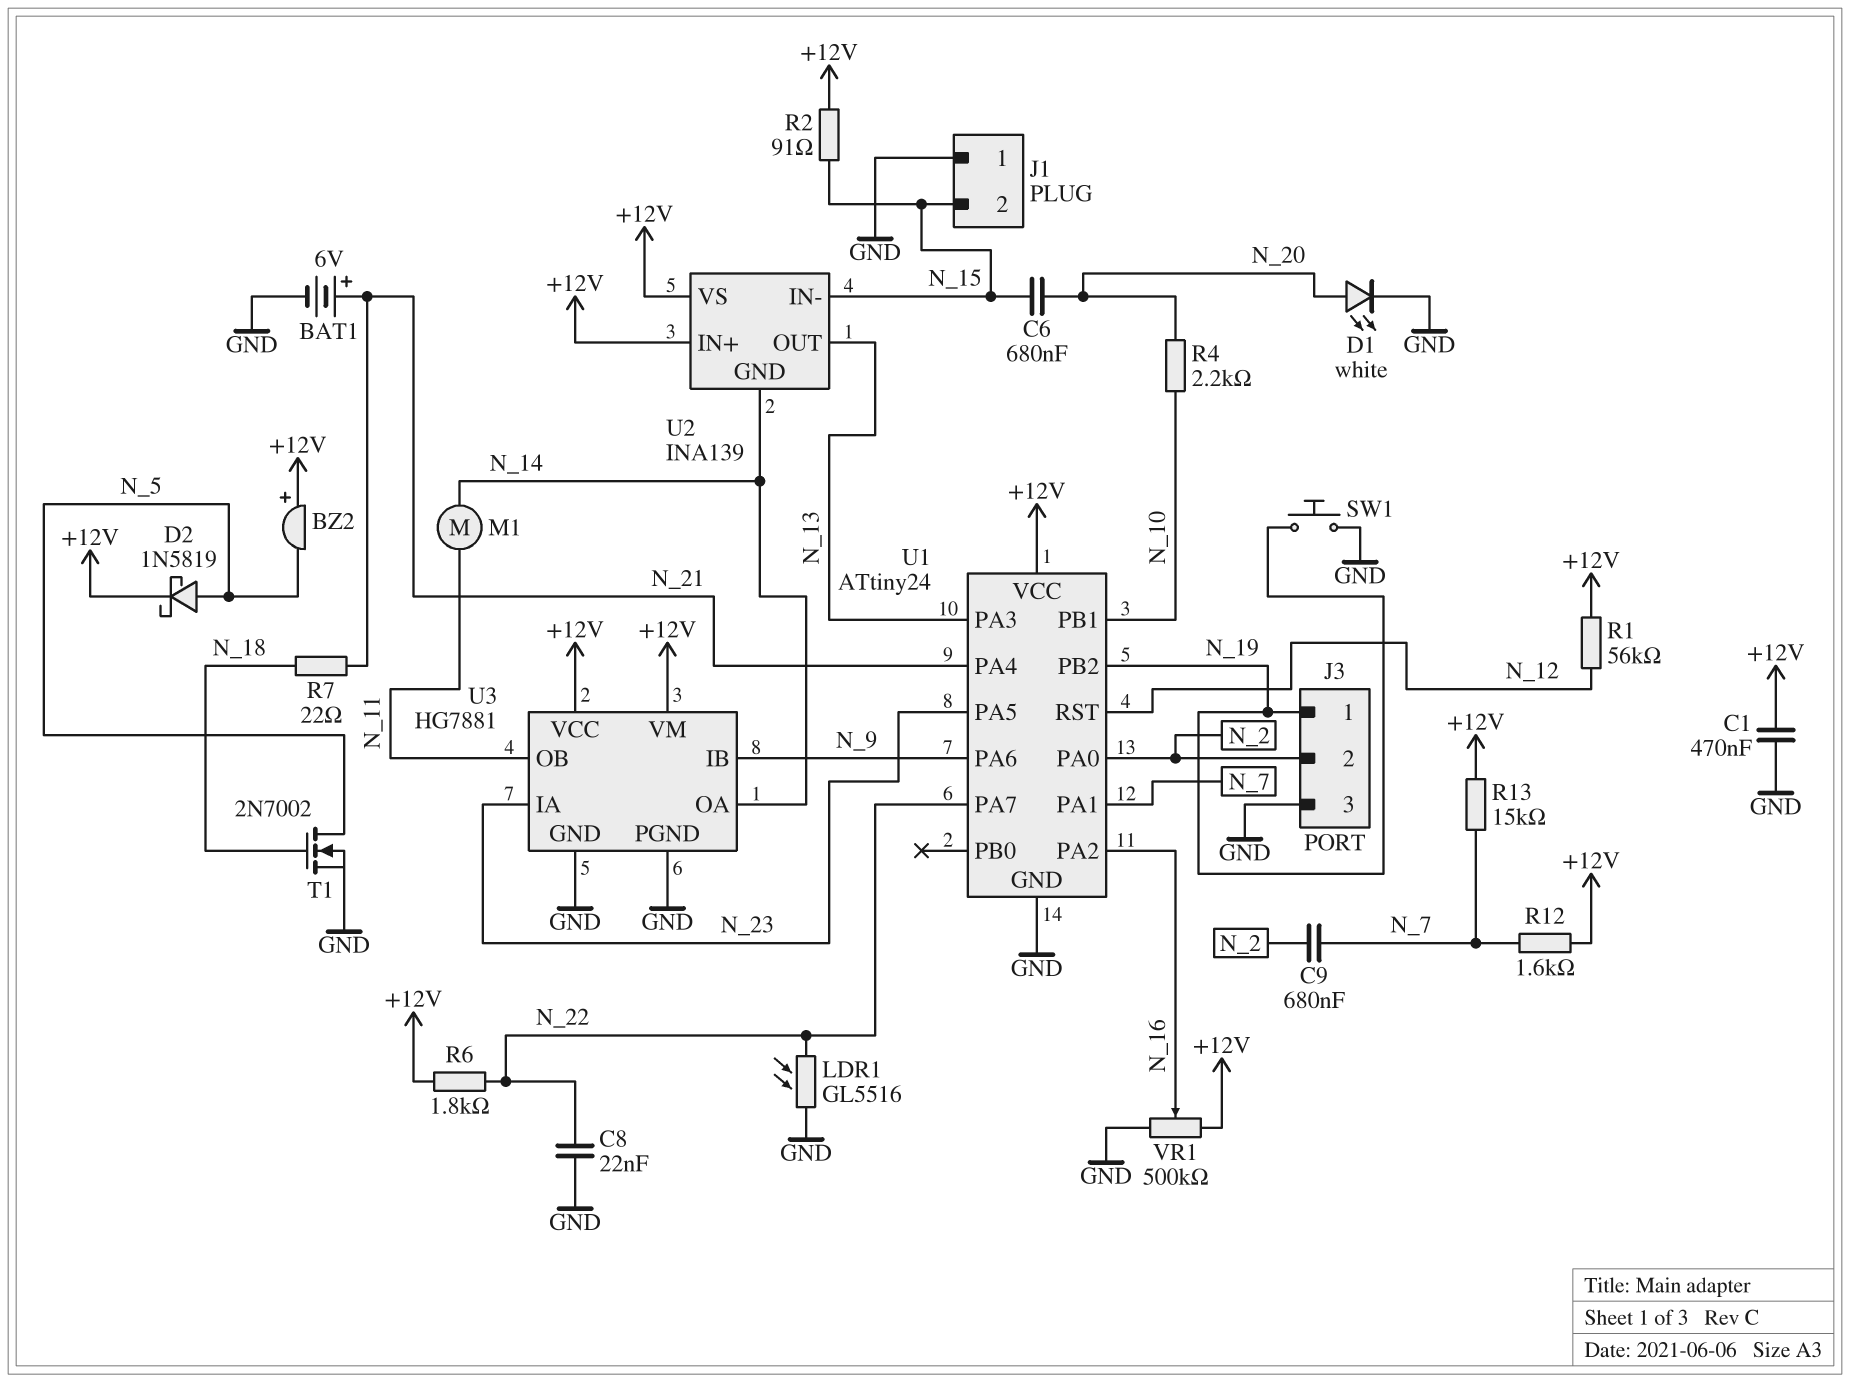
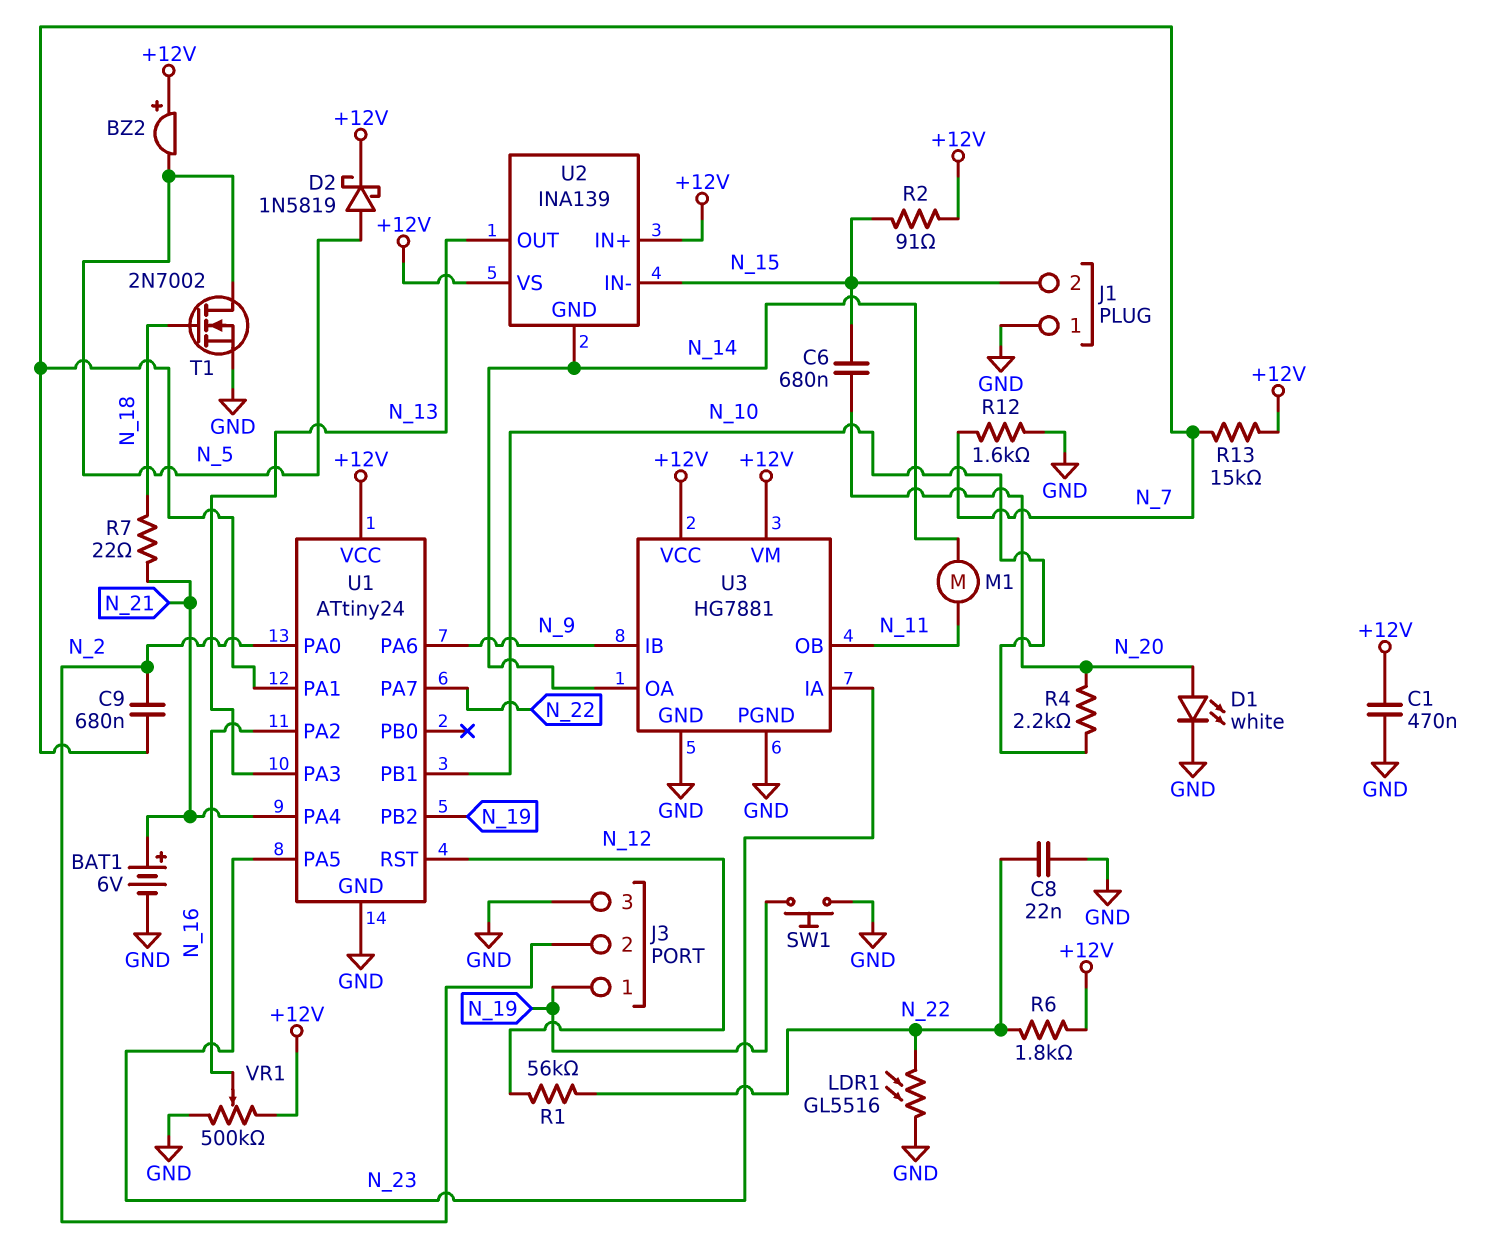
R1: 56k (+12V, N_12) -> 56k (N_12, N_22)
R12: 1.6k (+12V, N_7) -> 1.6k (GND, N_7)

